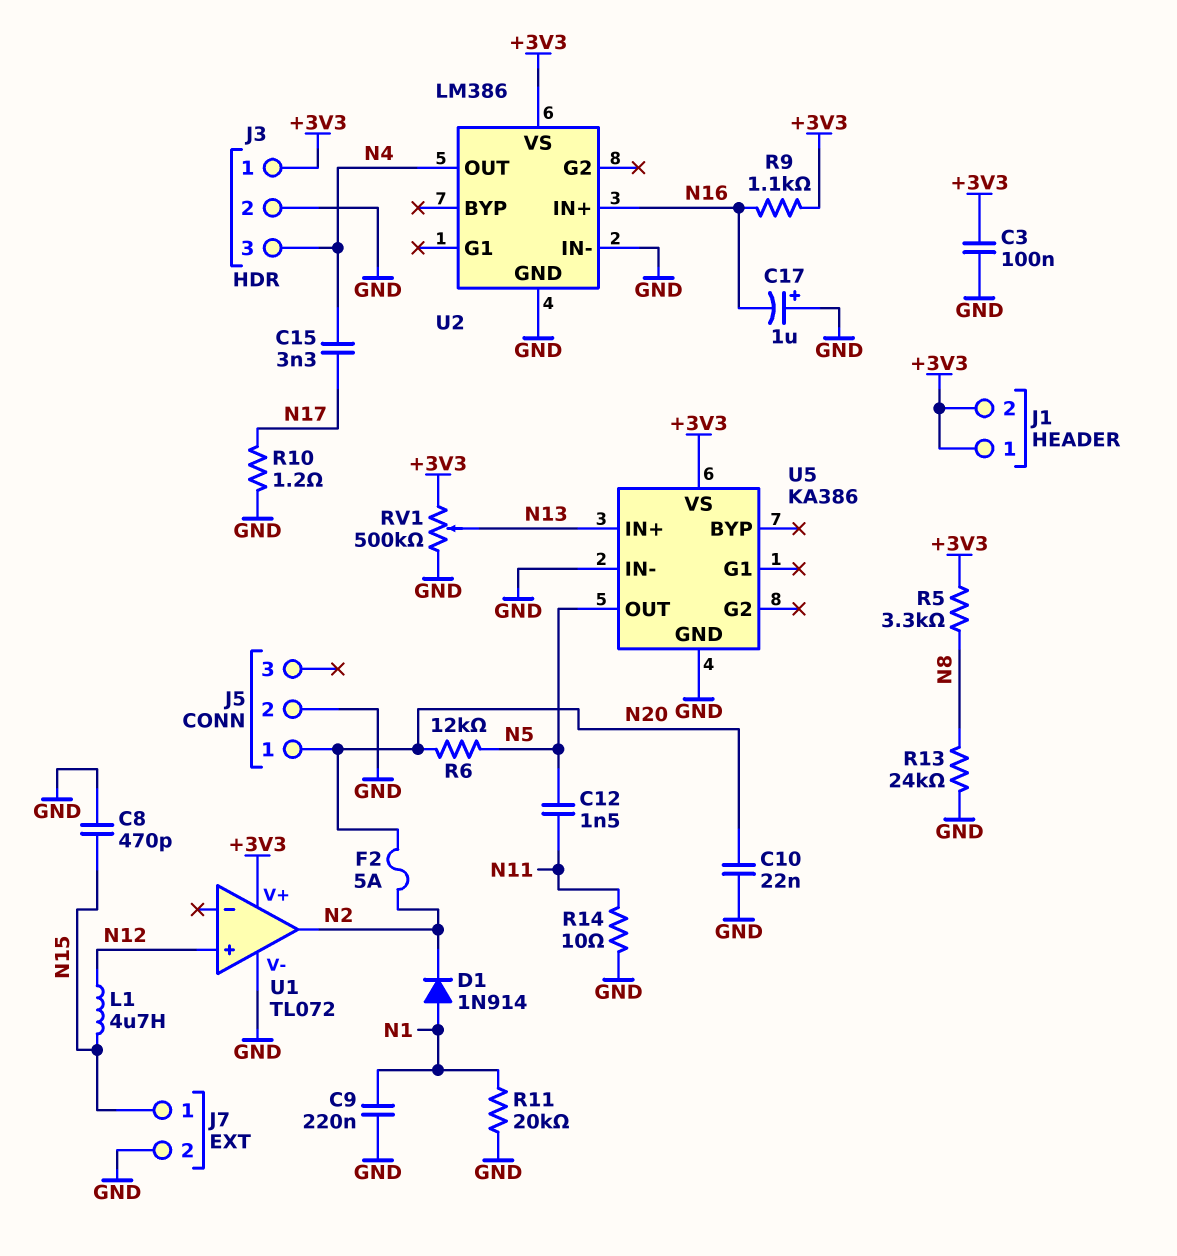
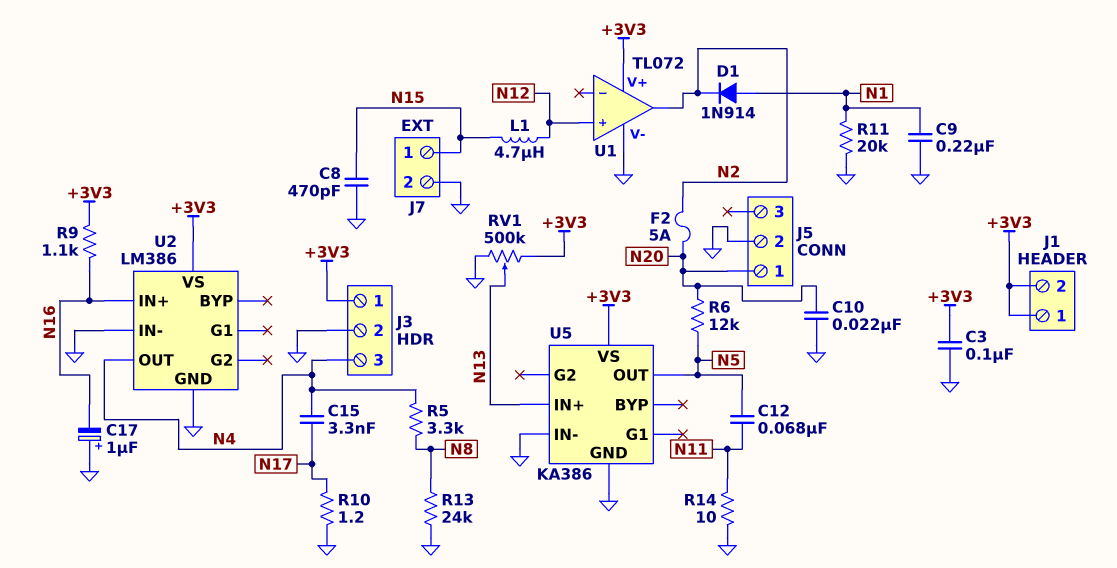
C12: 1.5nF (N5, N11) -> 68nF (N5, N11)
R5: 3.3k (+3V3, N8) -> 3.3k (N4, N8)

